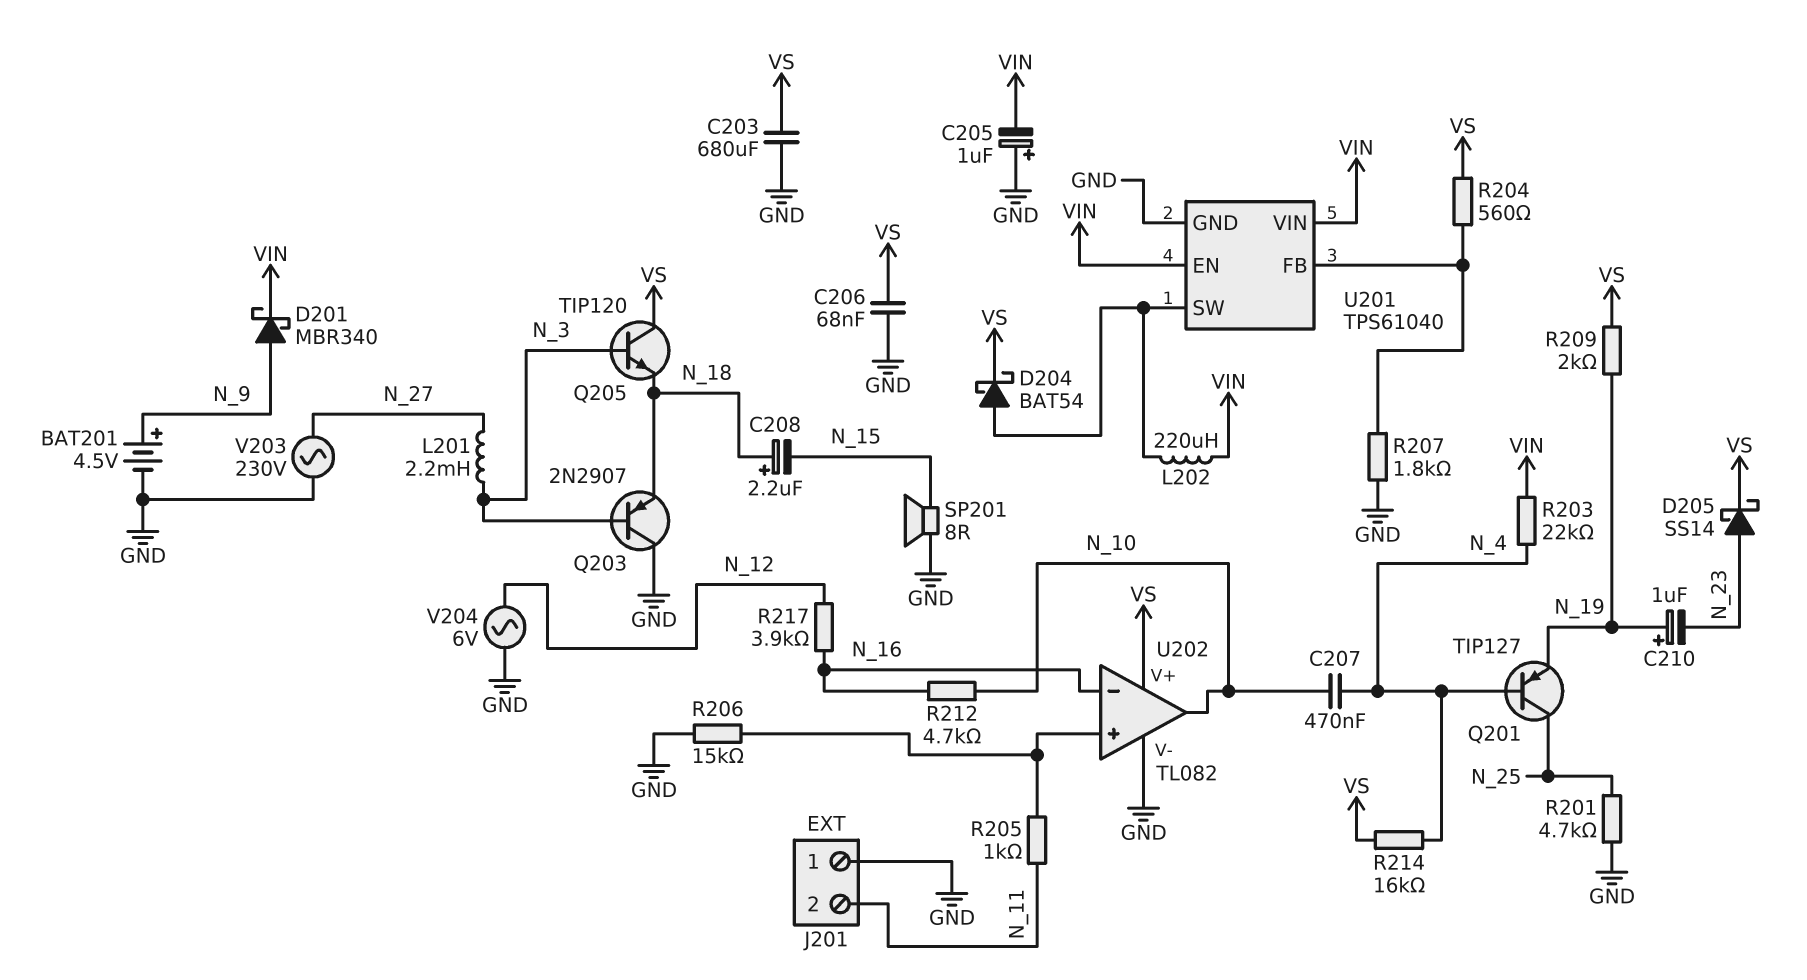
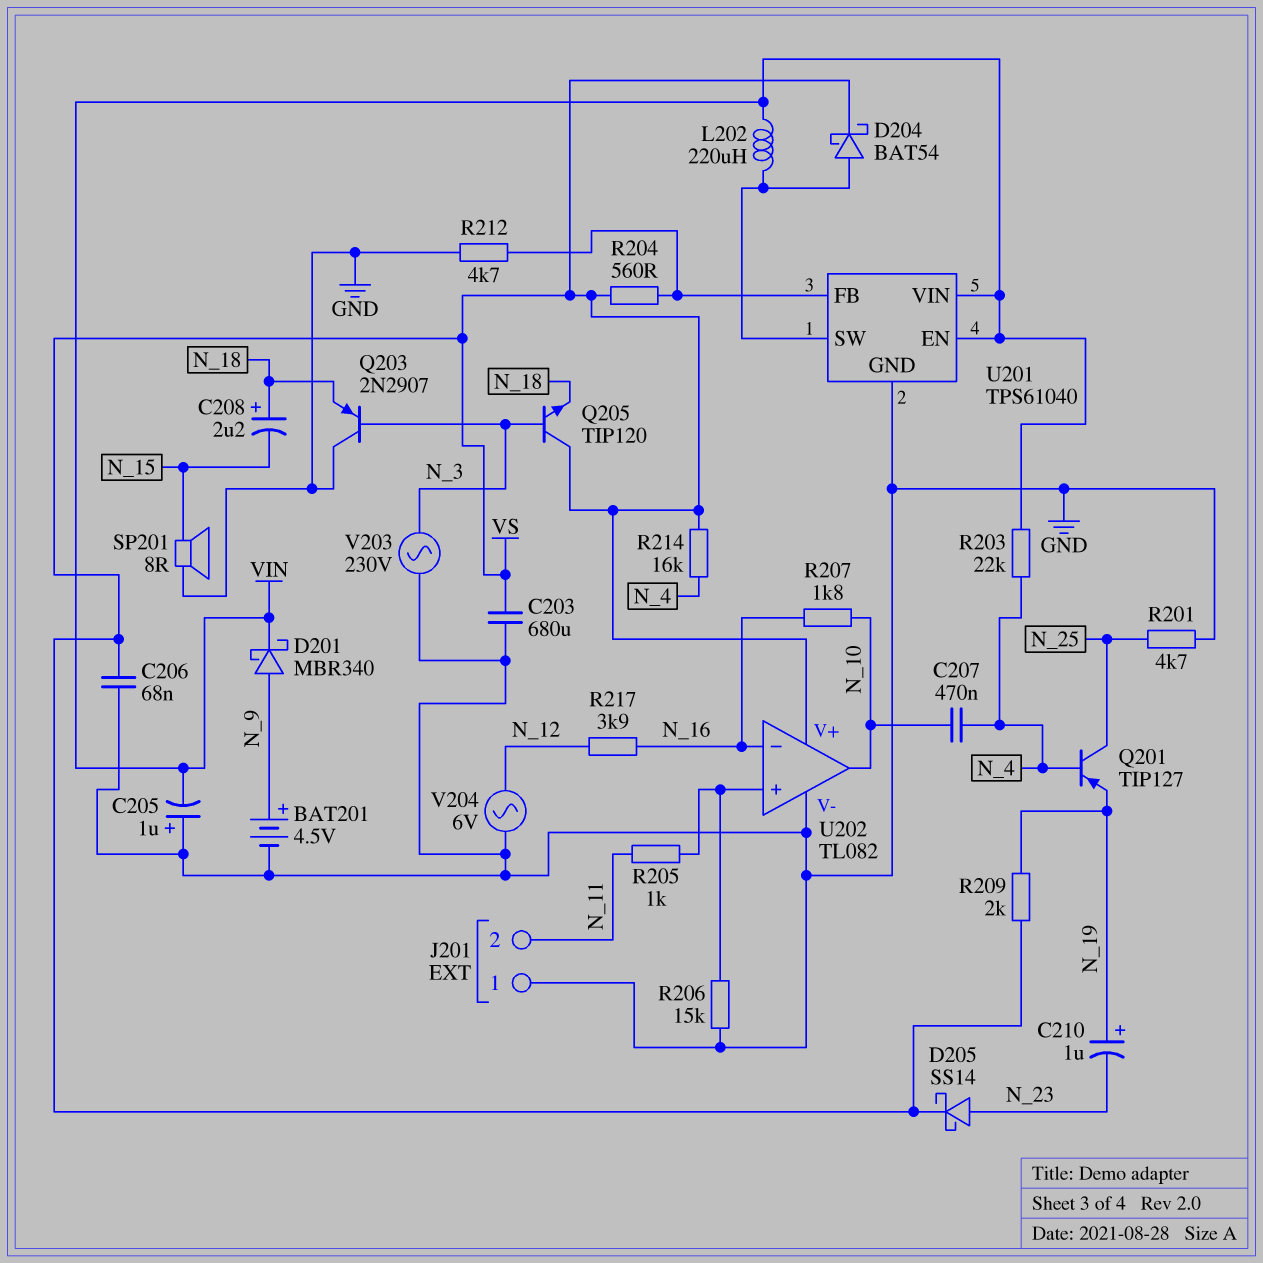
L201: 2.2mH (N_3, N_27) -> none
R207: 1.8k (GND, U201/FB) -> 1.8k (N_10, N_16)
R212: 4.7k (N_10, N_16) -> 4.7k (GND, U201/FB)
V203: AC 230V (GND, N_27) -> AC 230V (GND, N_3)

